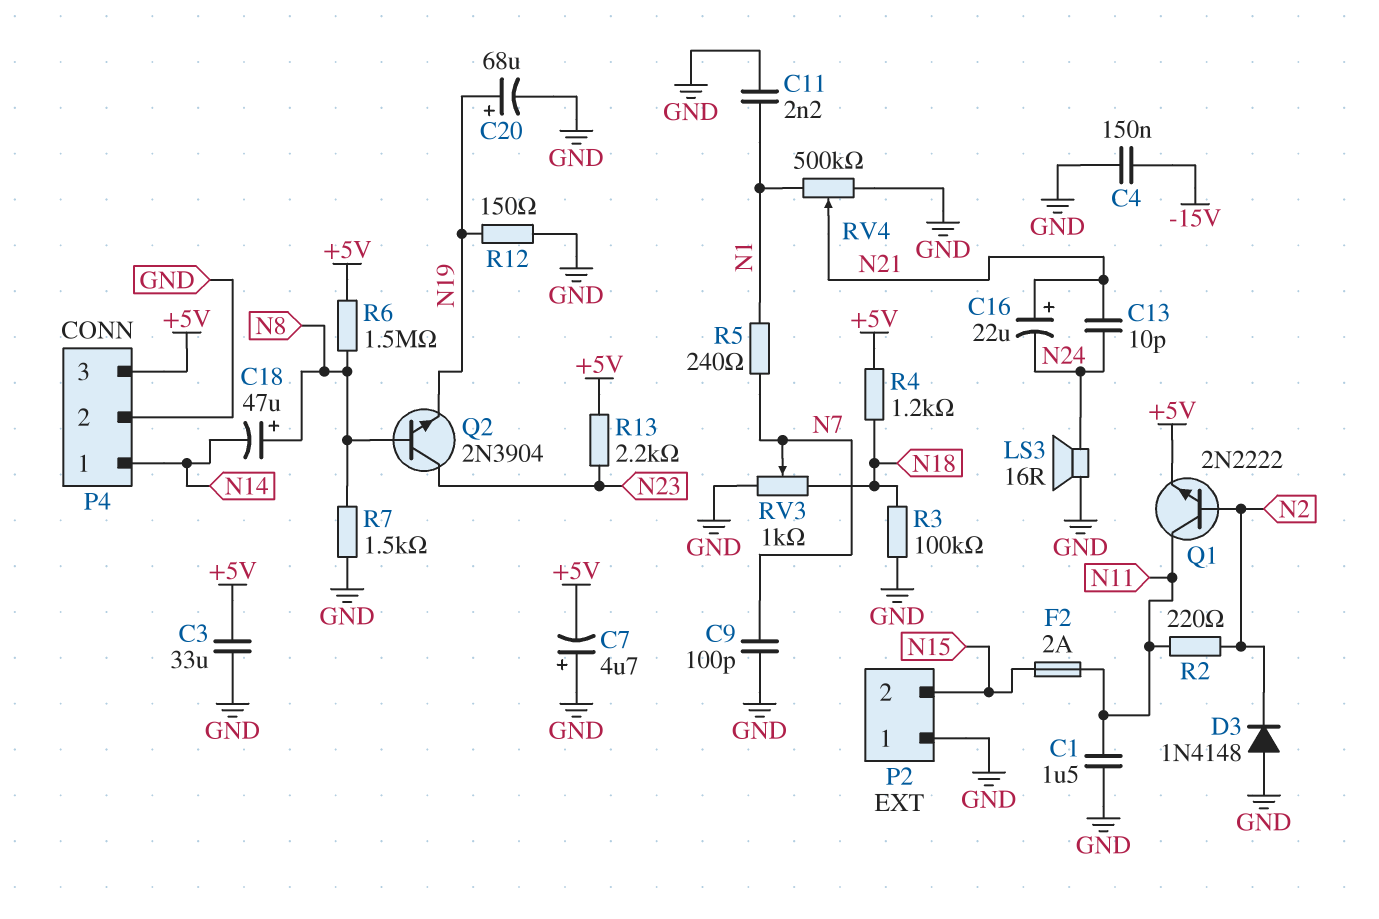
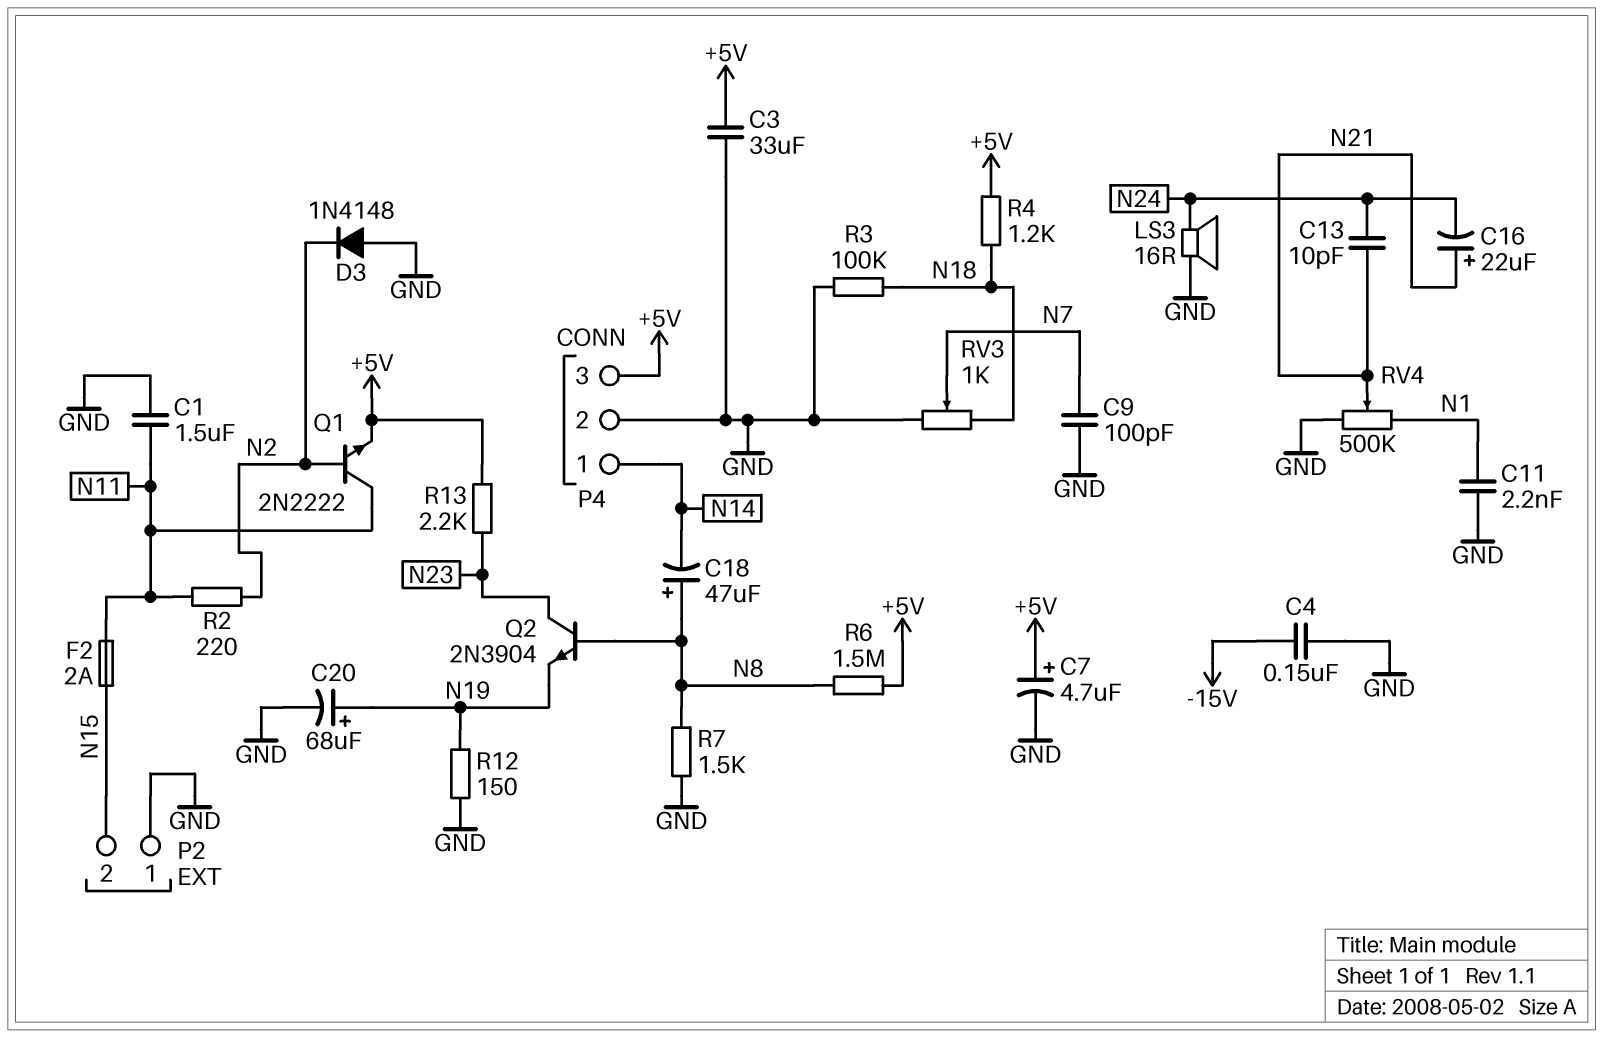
C7: 4.7uF (plus GND, minus +5V) -> 4.7uF (plus +5V, minus GND)
R5: 240 (N1, N7) -> none

